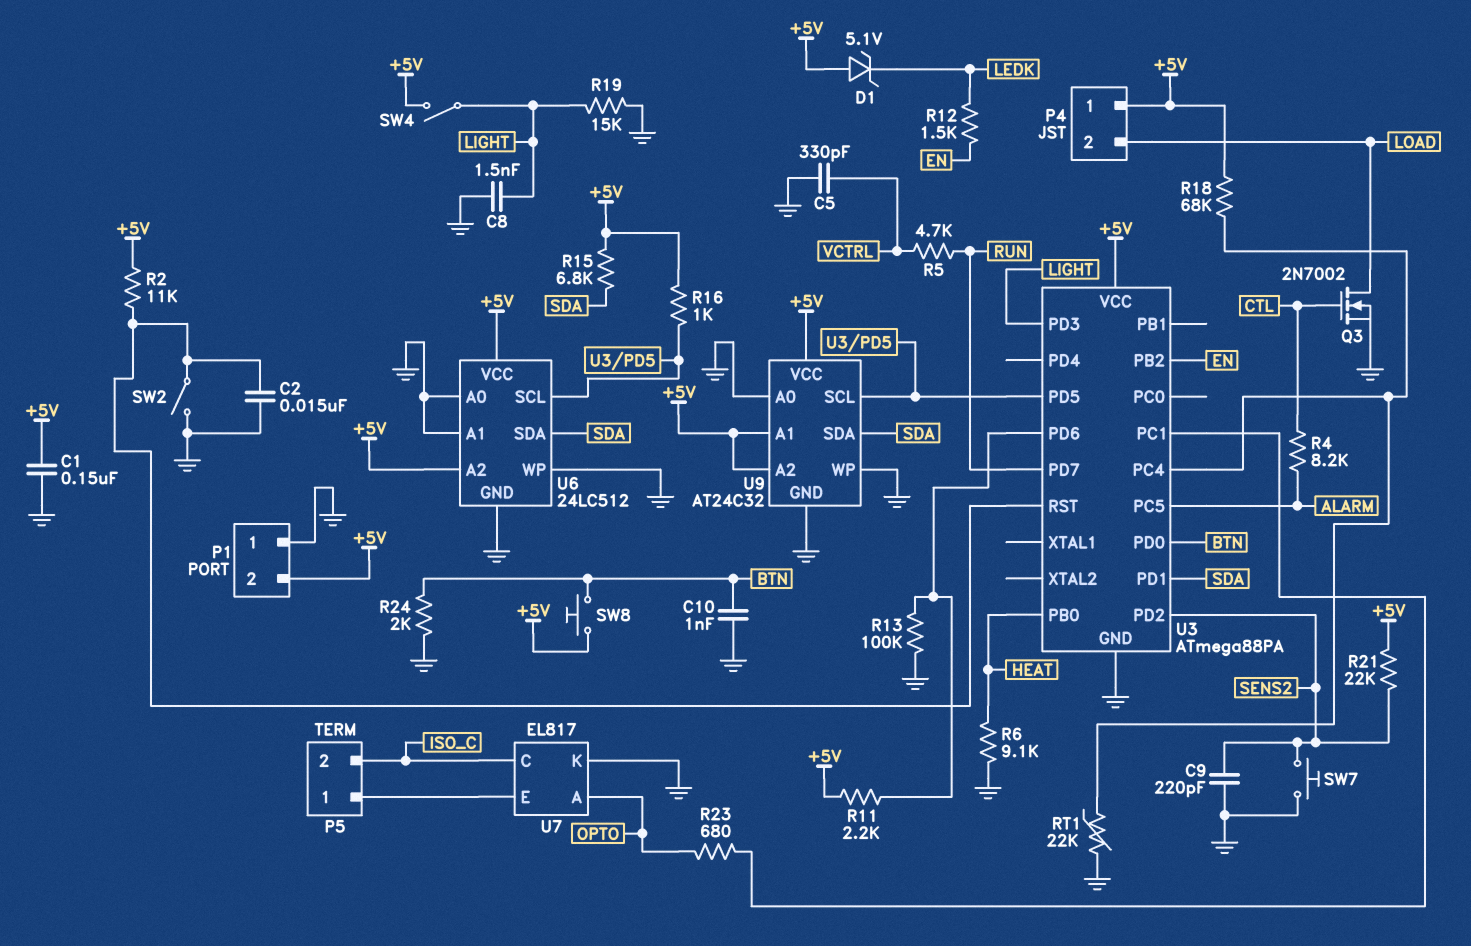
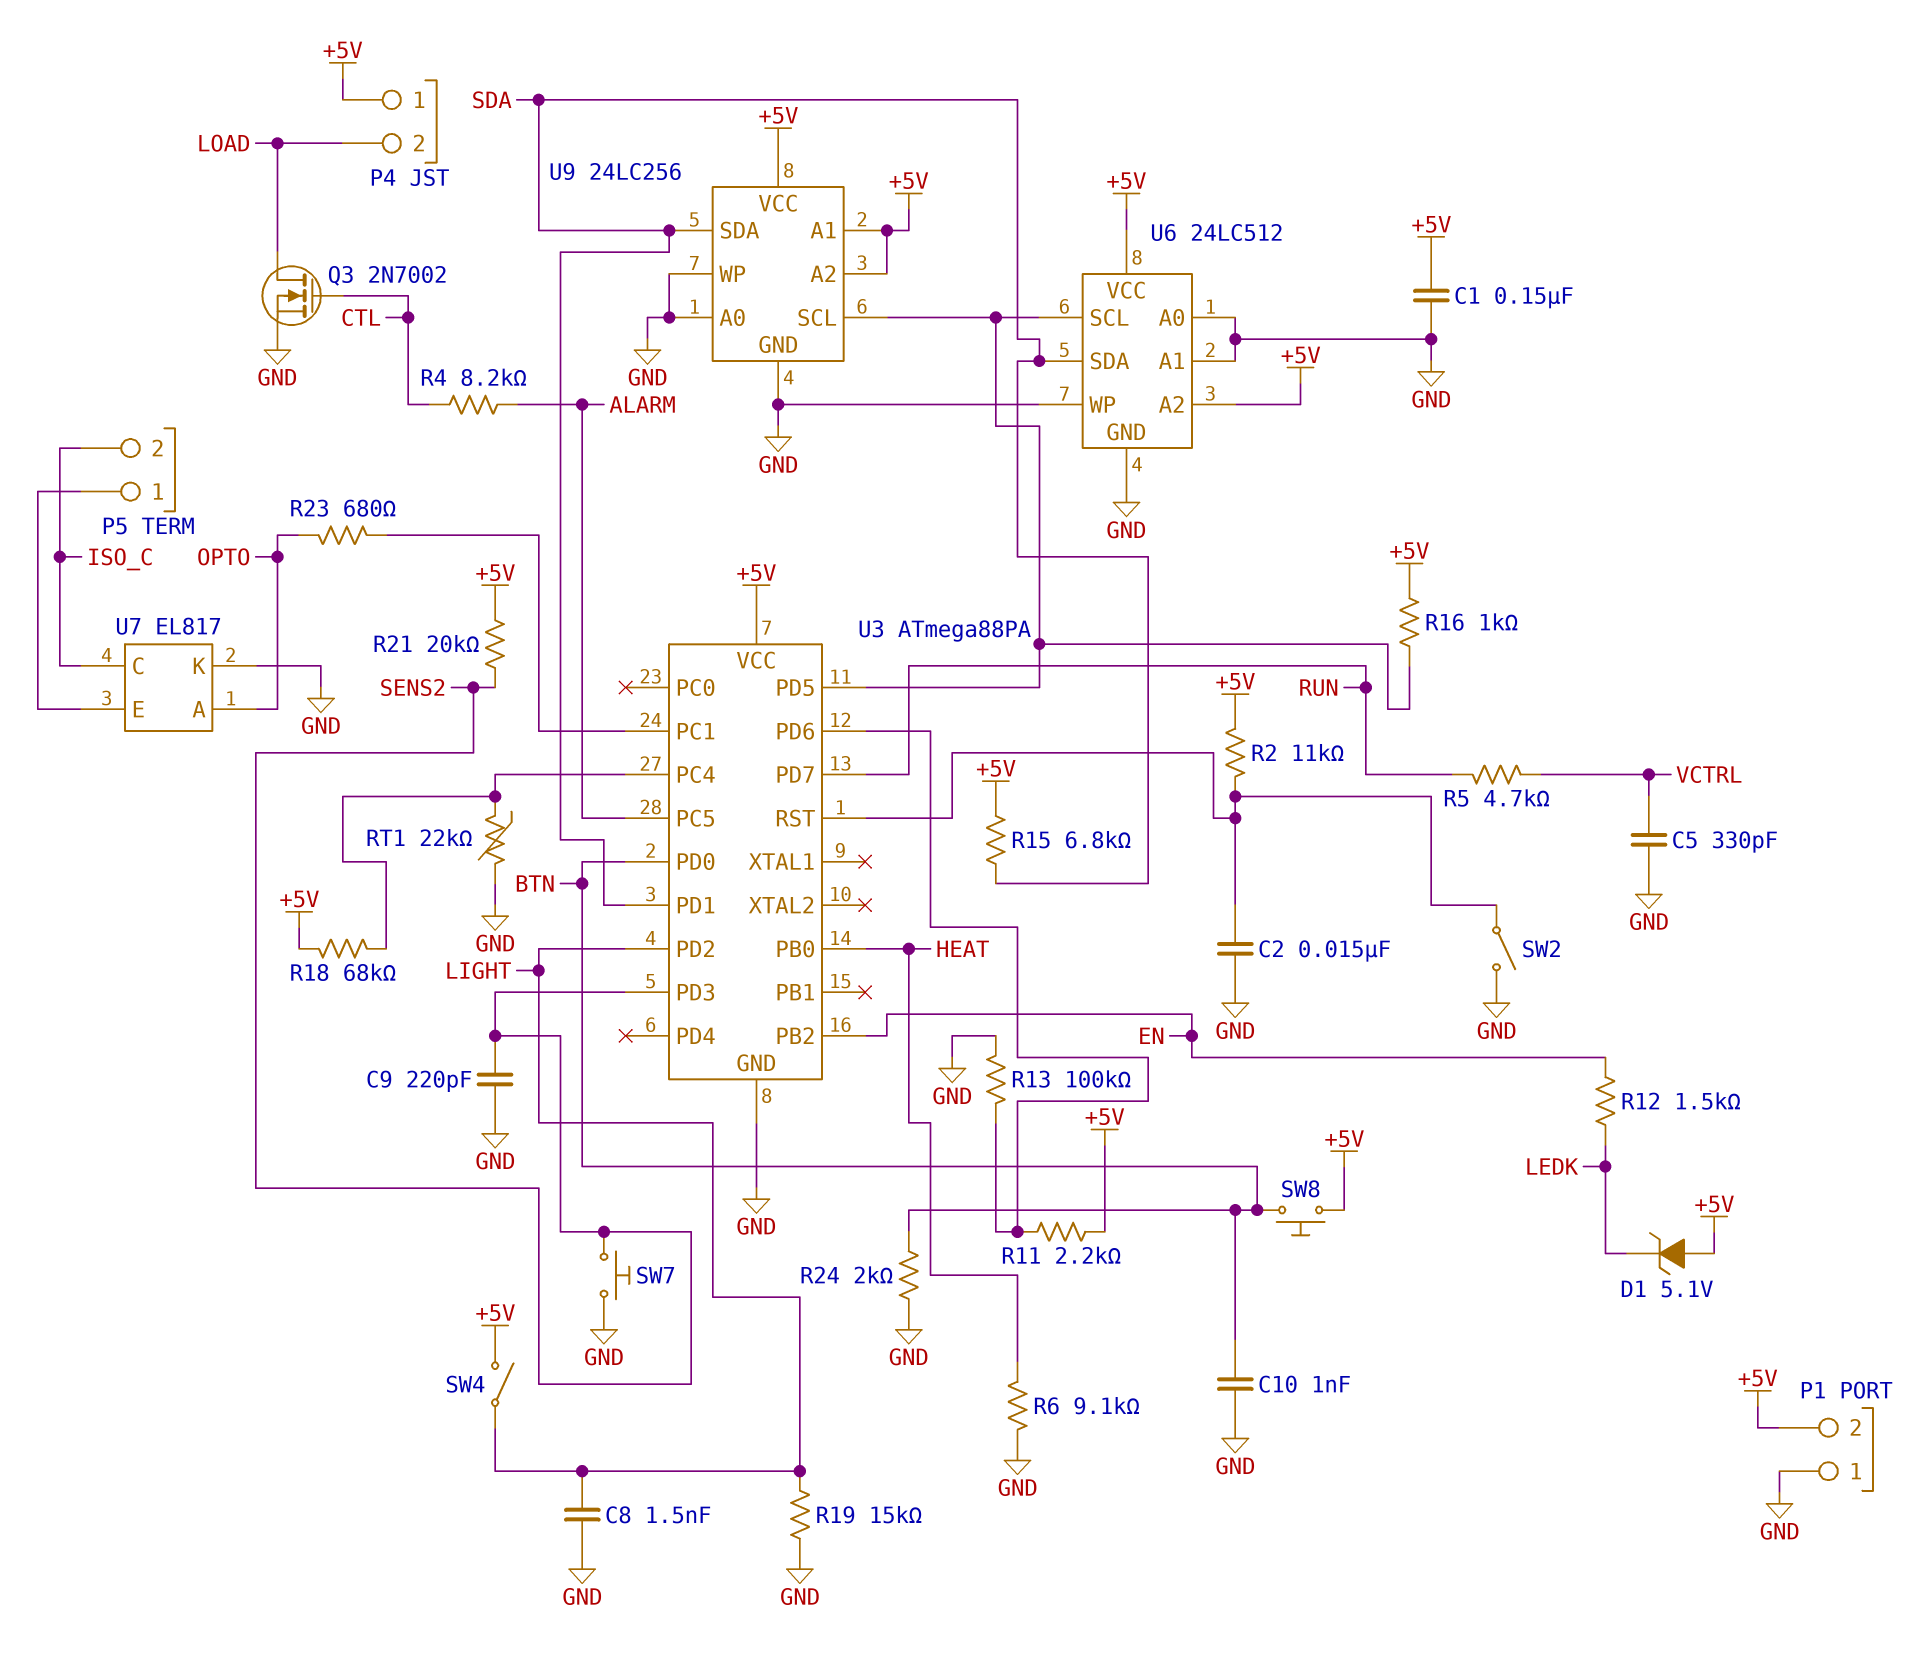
R21: 22k (+5V, SENS2) -> 20k (+5V, SENS2)
U3 pin PD2: SENS2 -> LIGHT
U3 pin PD3: LIGHT -> SENS2
U9: AT24C32 -> 24LC256

